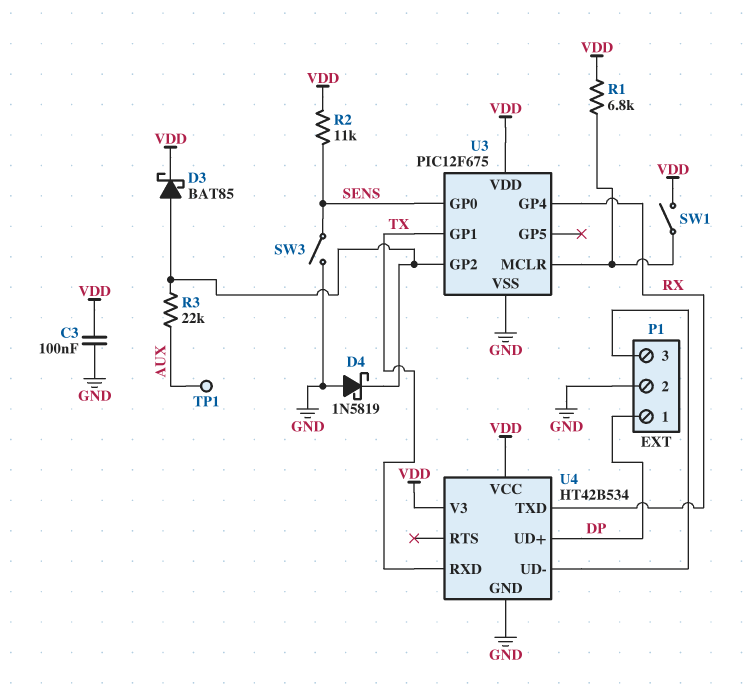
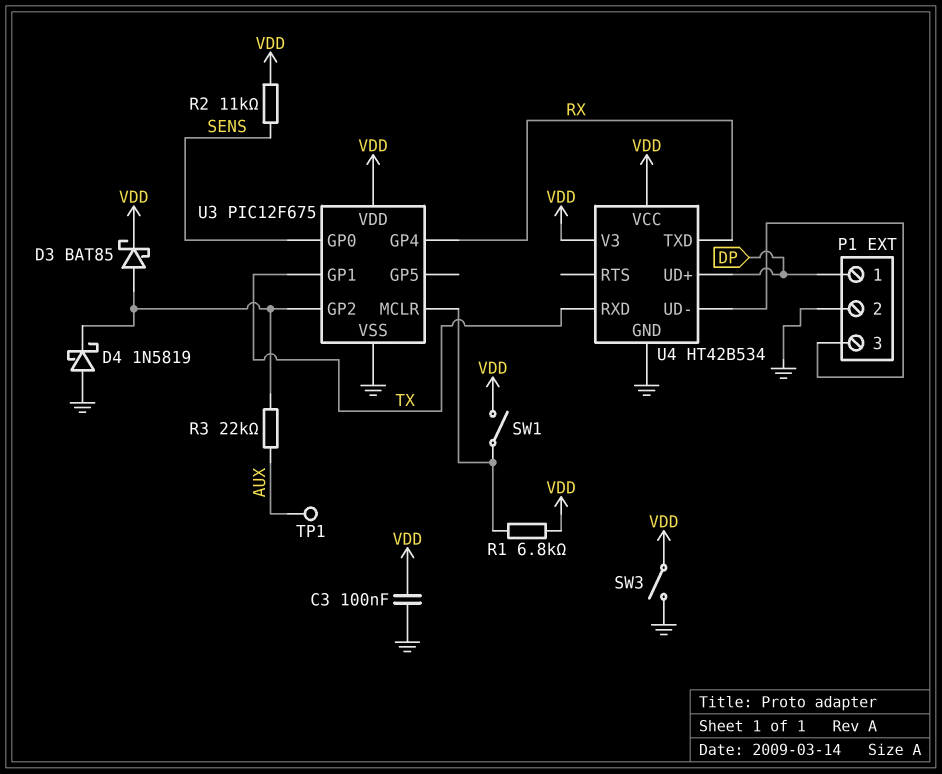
SW3: switch (GND, SENS) -> switch (GND, VDD)

